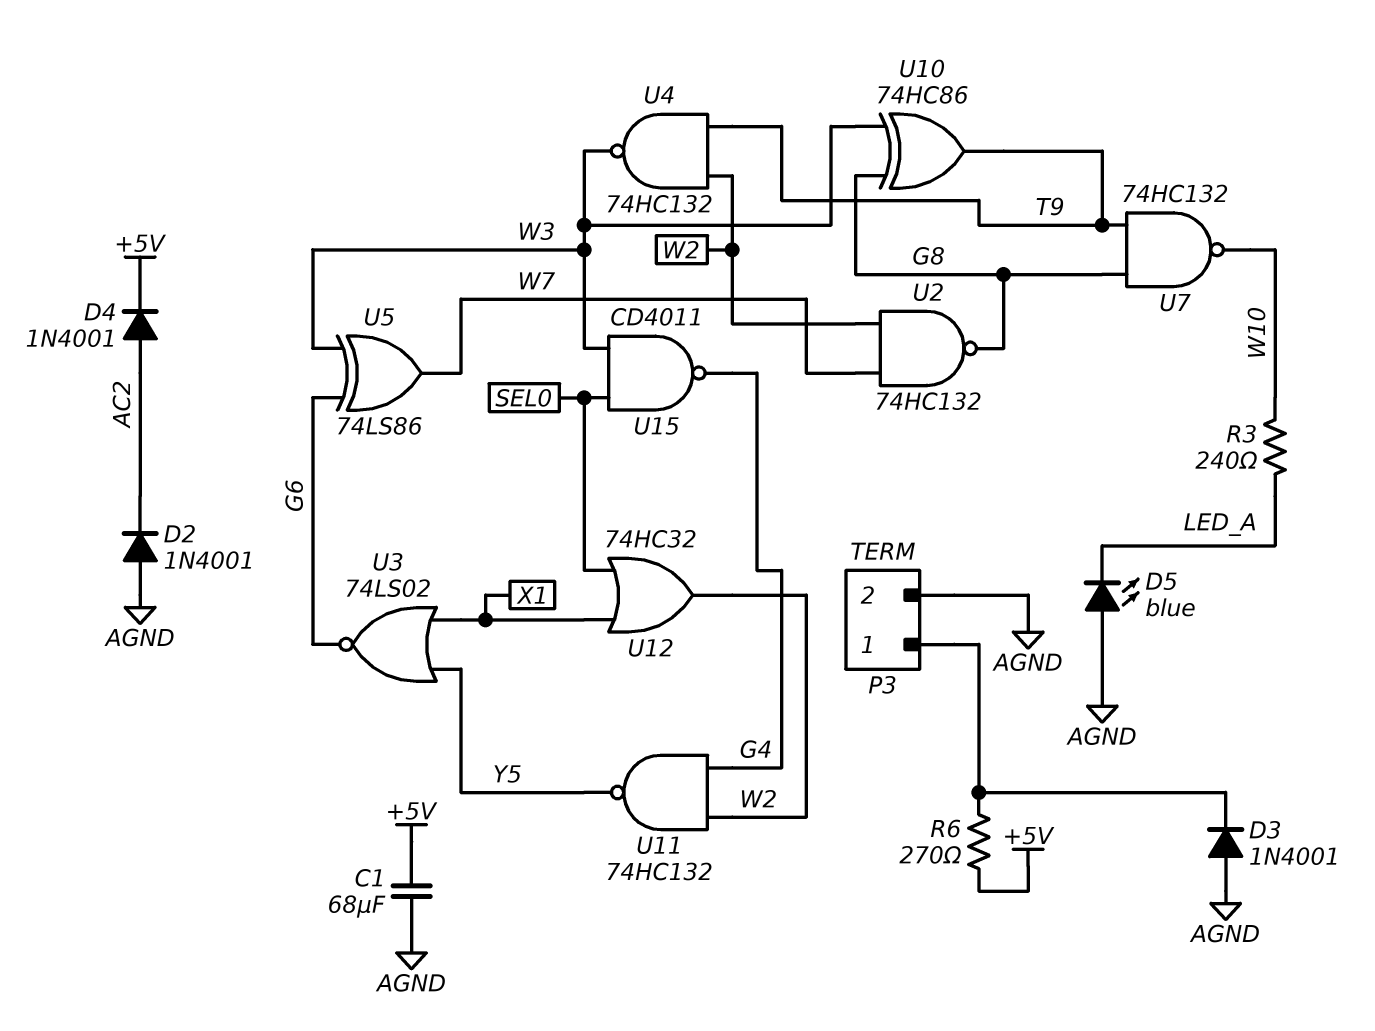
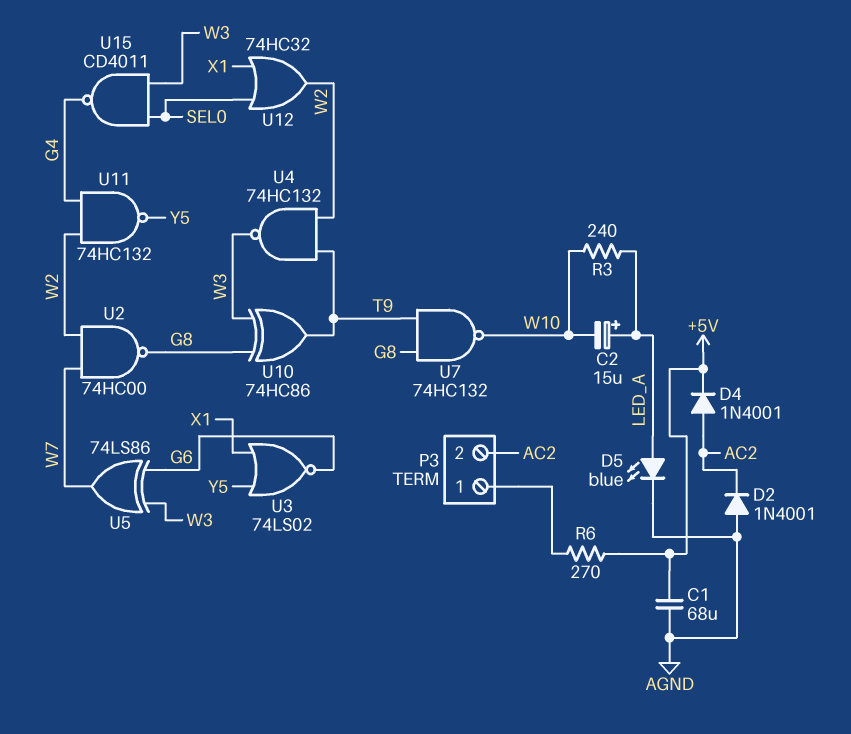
C2: none -> 15uF (plus LED_A, minus W10)
D3: diode 1N4001 (A AGND, K P3/1) -> none
D5: LED blue (A AGND, K LED_A) -> LED blue (A LED_A, K AGND)
P3 pin 2: AGND -> AC2
U2: NAND 74HC132 (in W2, in W7, out G8) -> NAND 74HC00 (in W2, in W7, out G8)

